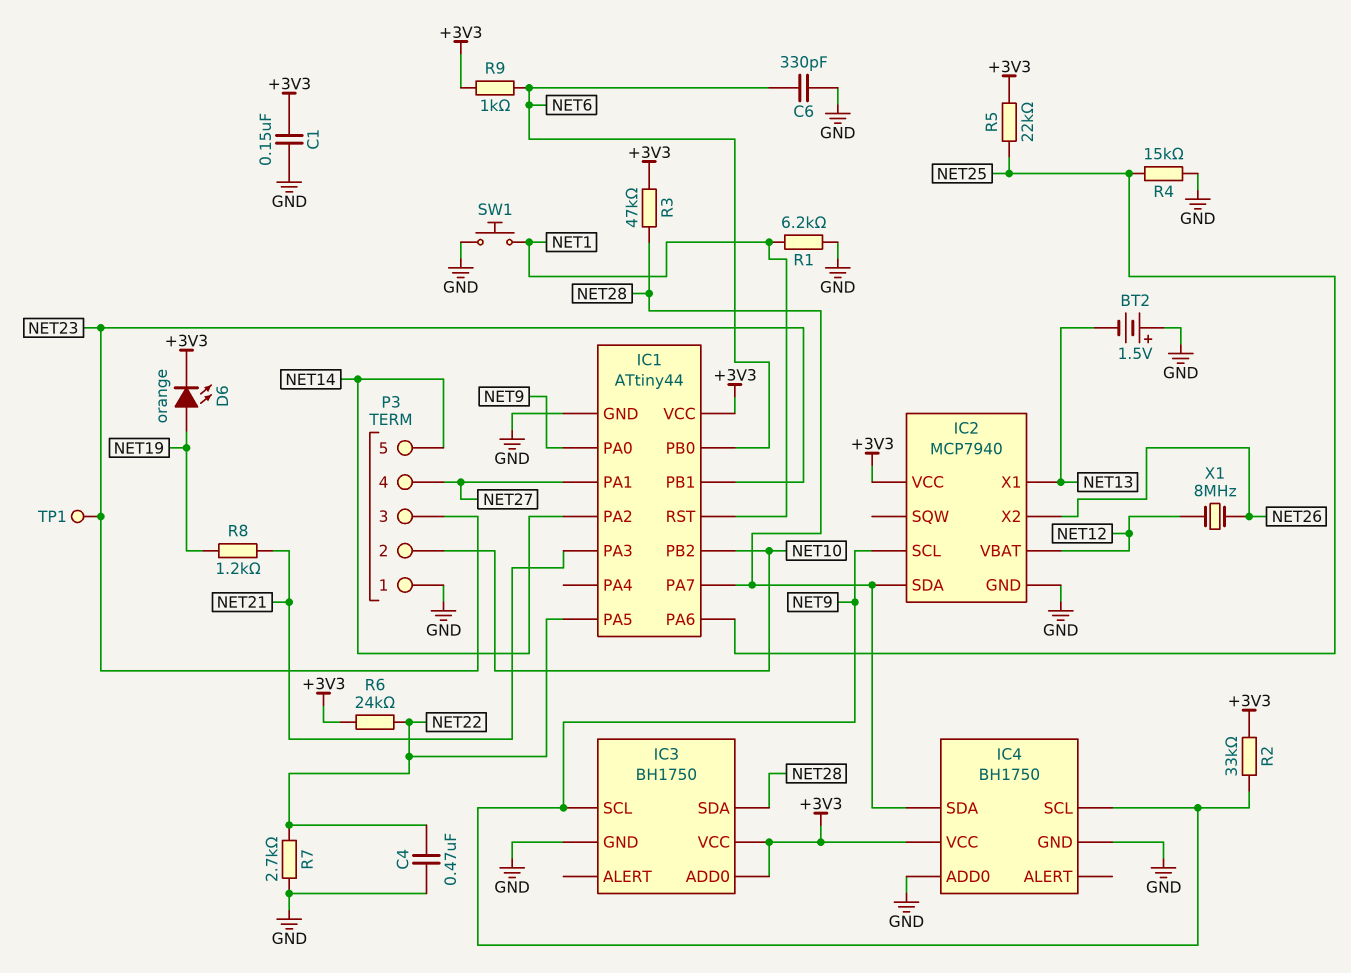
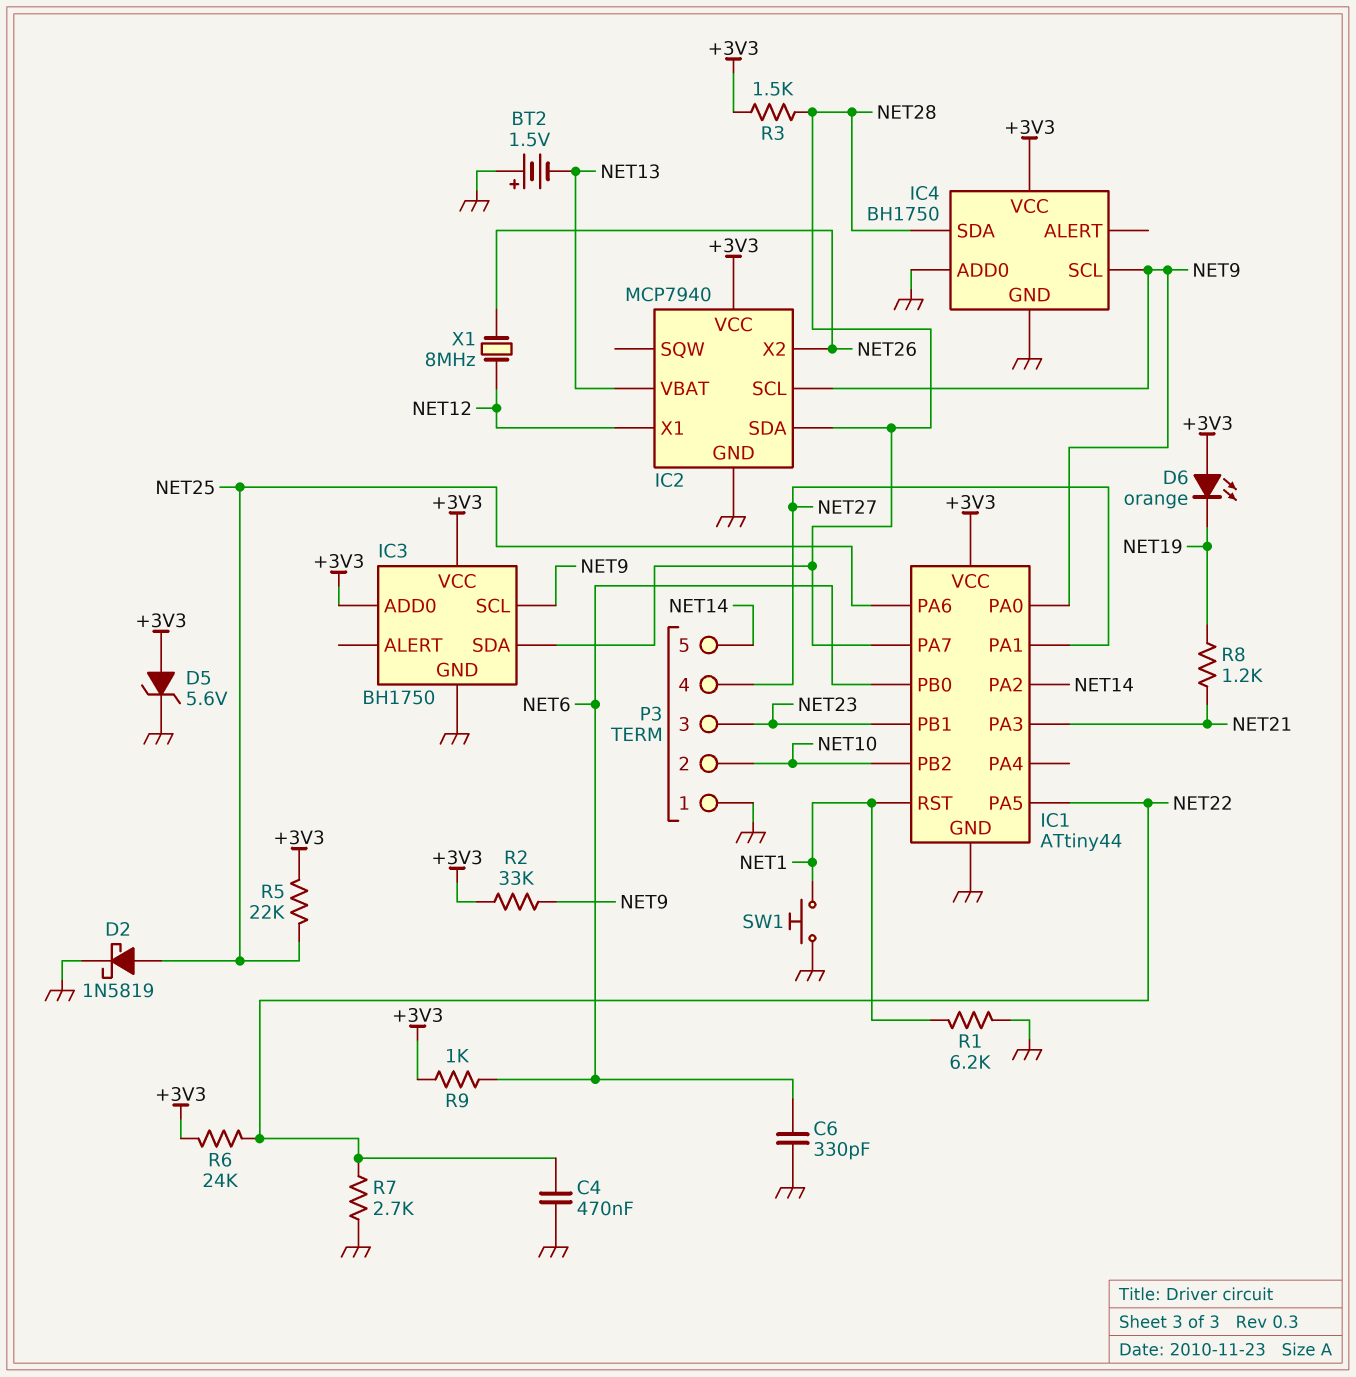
C1: 150nF (+3V3, GND) -> none
D2: none -> schottky 1N5819 (A NET25, K GND)
D5: none -> zener 5.6V (A +3V3, K GND)
D6: LED orange (A NET19, K +3V3) -> LED orange (A +3V3, K NET19)
IC2 pin VBAT: NET12 -> NET13
IC2 pin X1: NET13 -> NET12
R3: 47k (+3V3, NET28) -> 1.5k (+3V3, NET28)
R4: 15k (GND, NET25) -> none
TP1: test point (NET23) -> none

